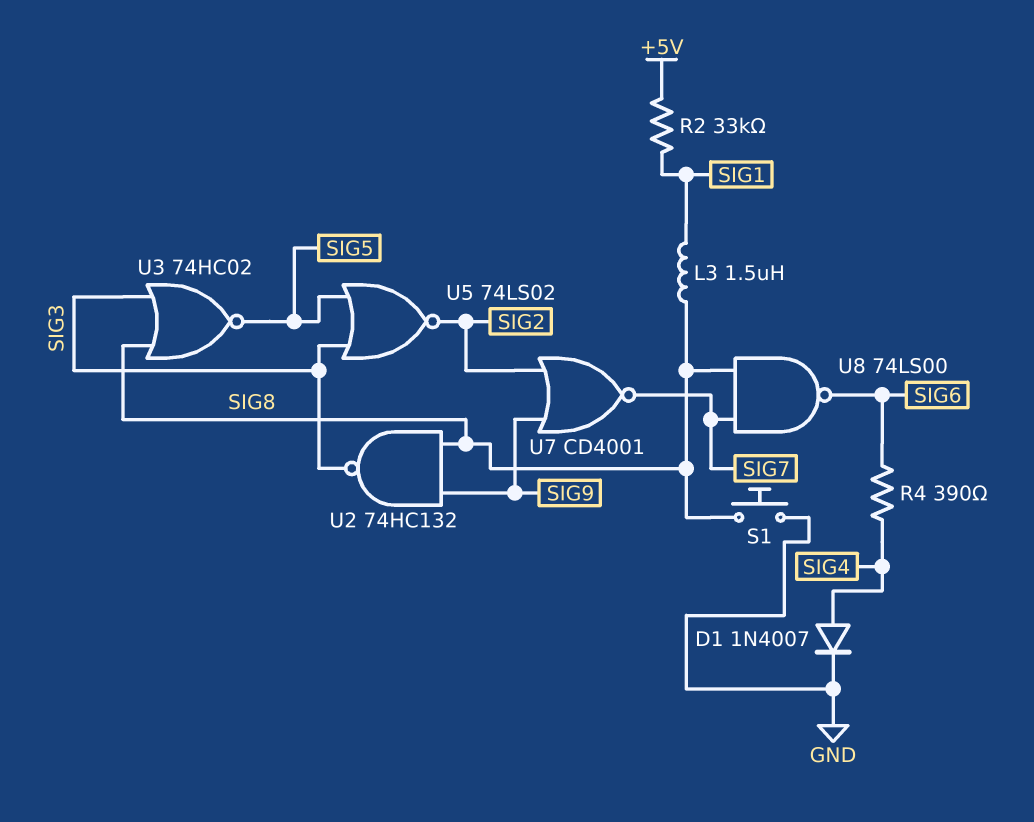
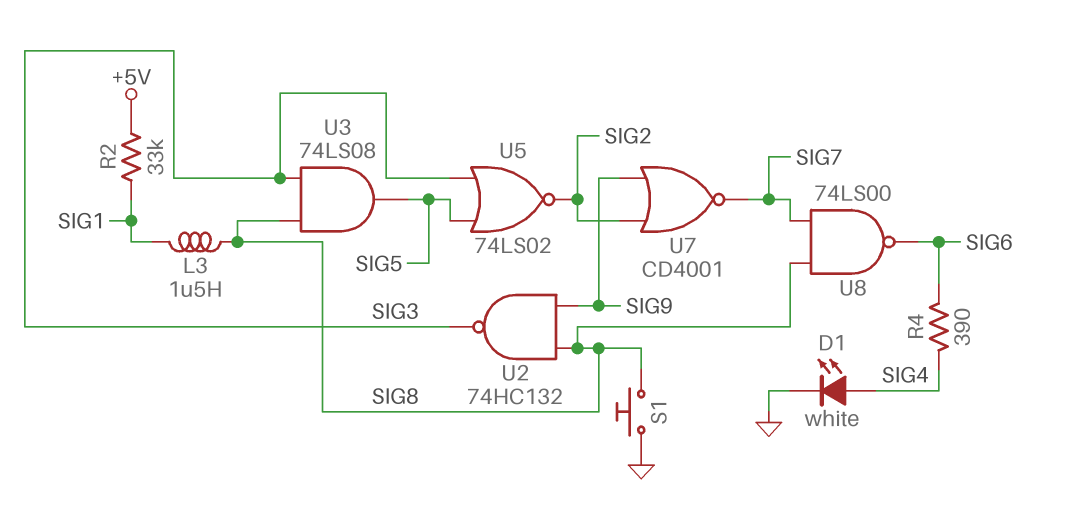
D1: diode 1N4007 (A SIG4, K GND) -> LED white (A SIG4, K GND)
U3: NOR 74HC02 (in SIG3, in SIG8, out SIG5) -> AND 74LS08 (in SIG3, in SIG8, out SIG5)

